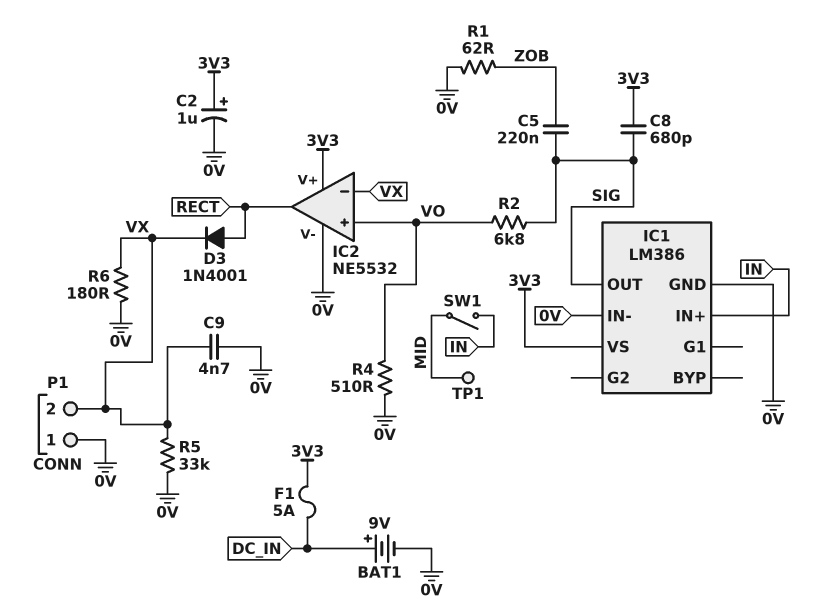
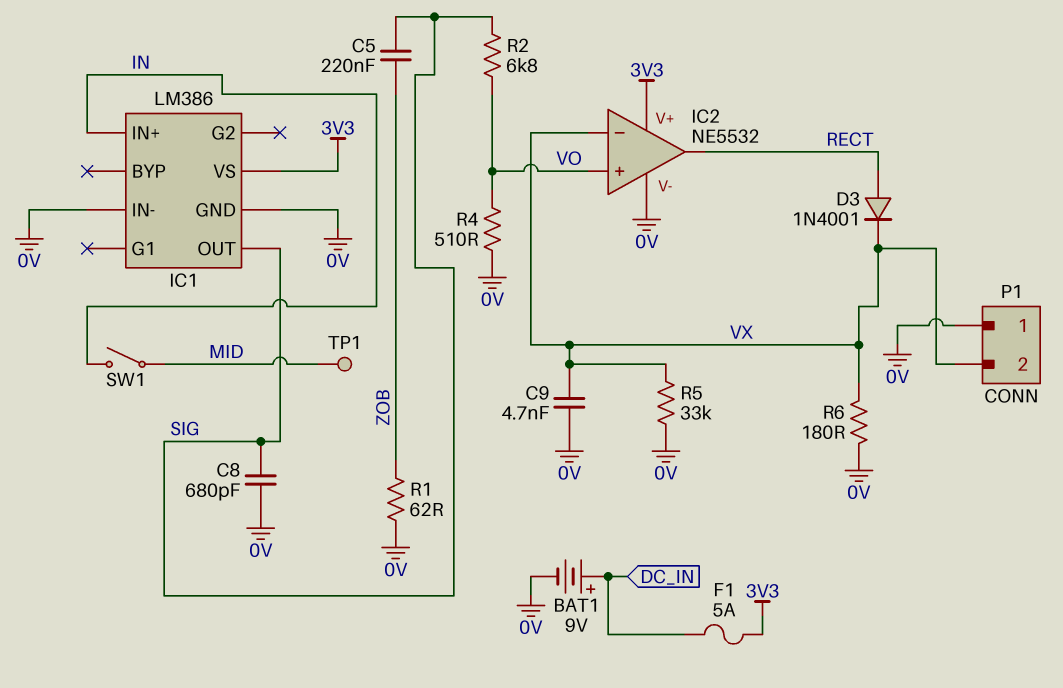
C2: 1uF (plus 3V3, minus 0V) -> none
C8: 680pF (3V3, SIG) -> 680pF (0V, SIG)

